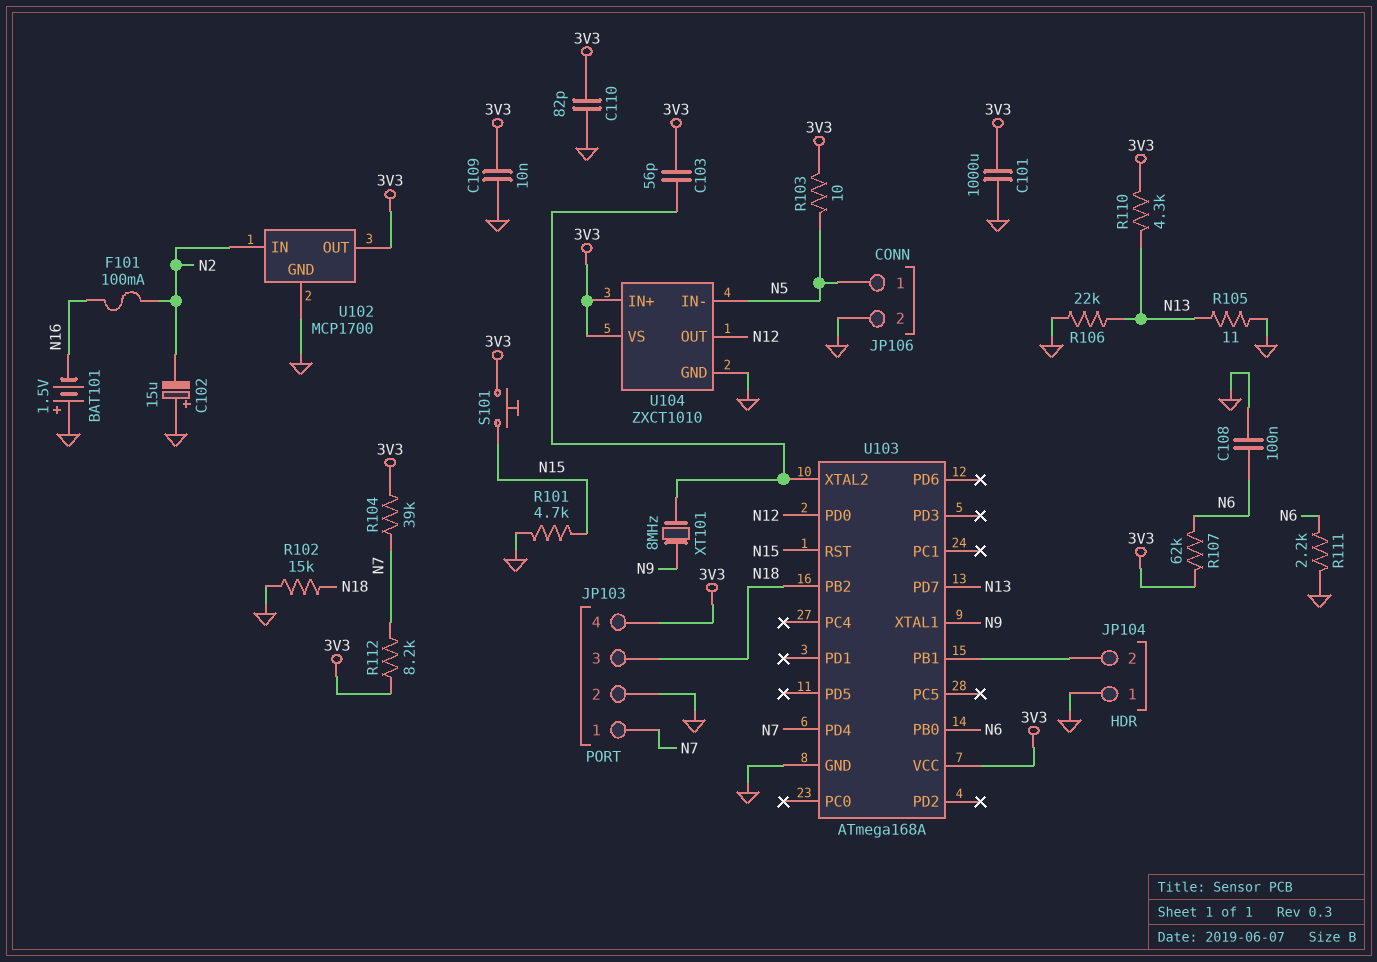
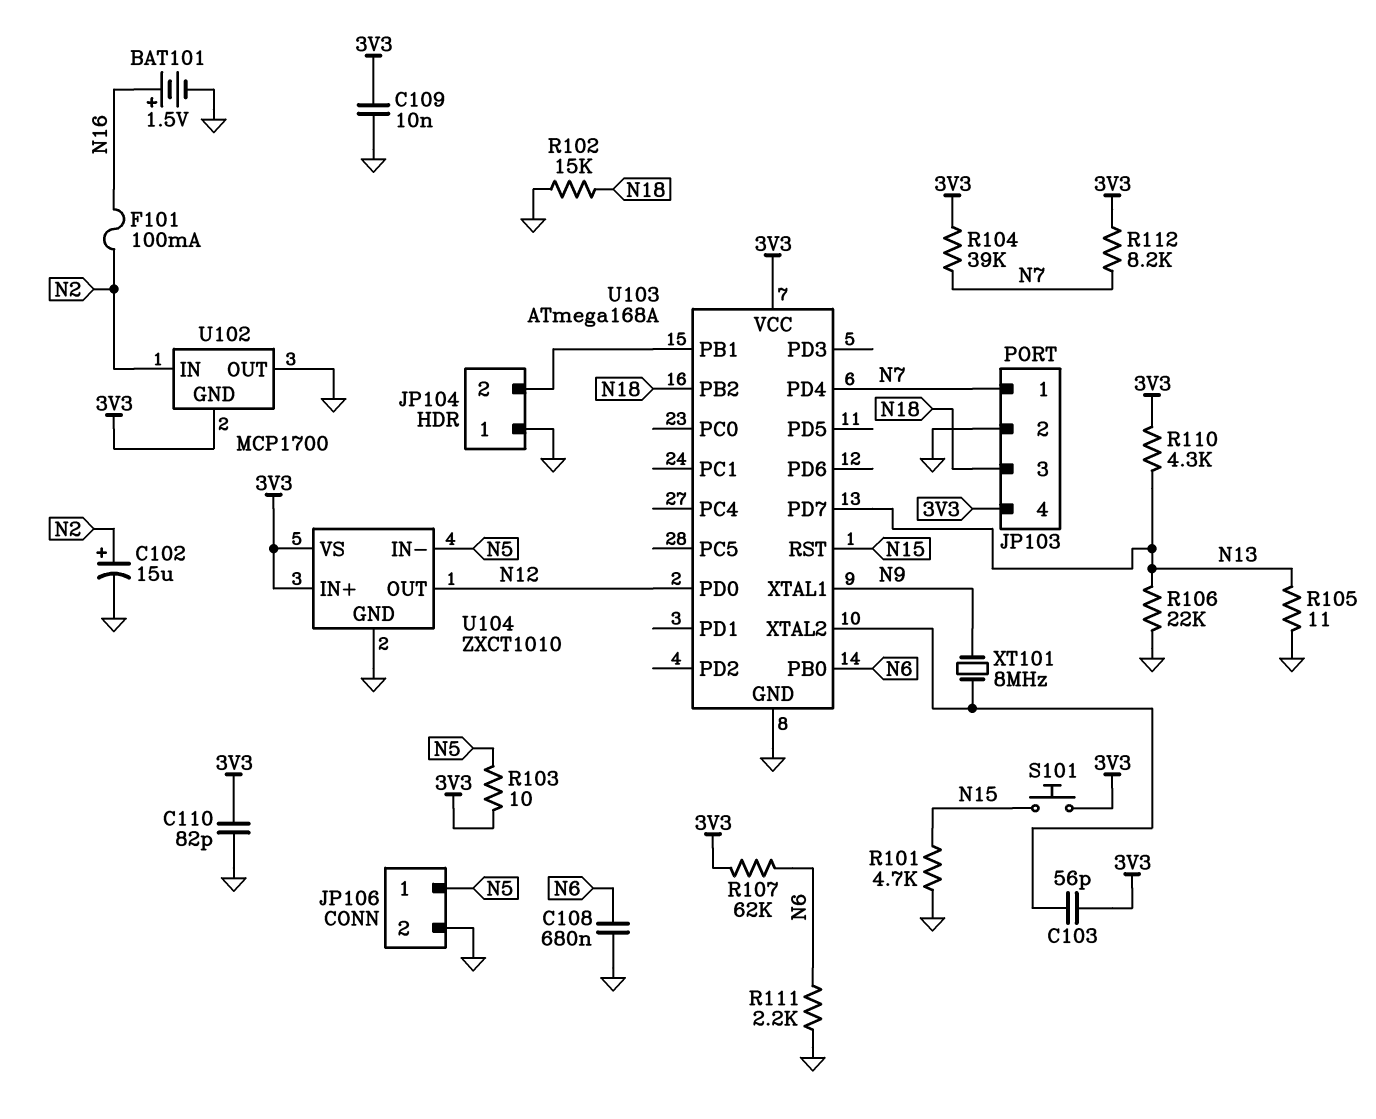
BAT101: 1.5V (plus GND, minus N16) -> 1.5V (plus N16, minus GND)
C101: 1000uF (3V3, GND) -> none
C102: 15uF (plus GND, minus N2) -> 15uF (plus N2, minus GND)
C108: 100nF (GND, N6) -> 680nF (GND, N6)
U102 pin GND: GND -> 3V3
U102 pin OUT: 3V3 -> GND

